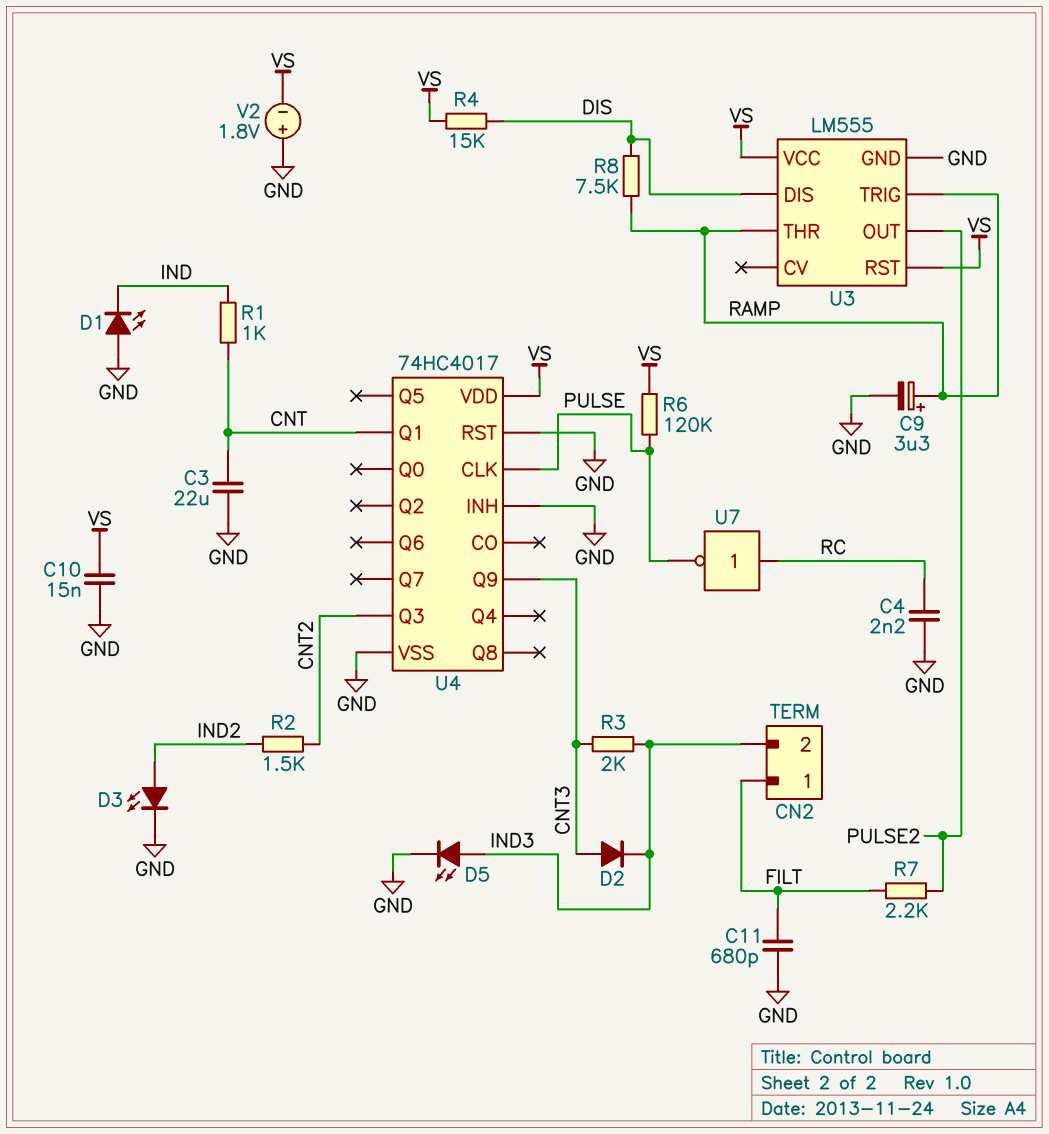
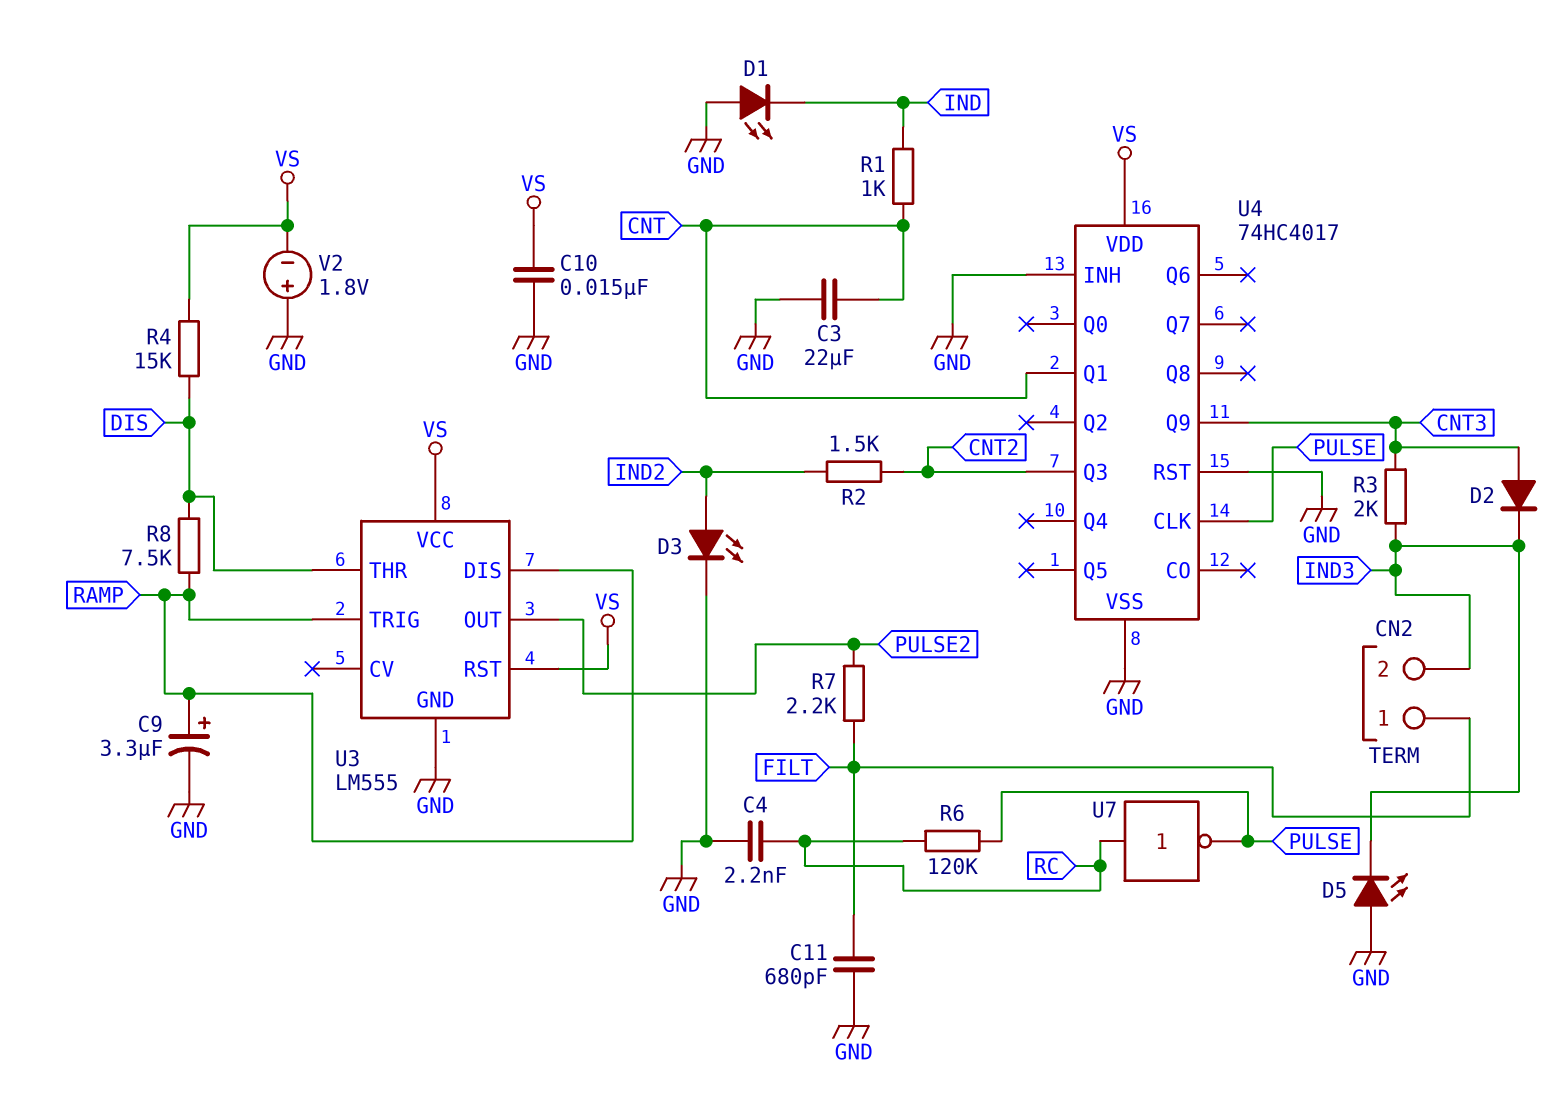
D5: LED (A IND3, K GND) -> LED (A GND, K IND3)
R6: 120k (PULSE, VS) -> 120k (PULSE, RC)
U3 pin DIS: DIS -> RAMP
U3 pin THR: RAMP -> DIS

